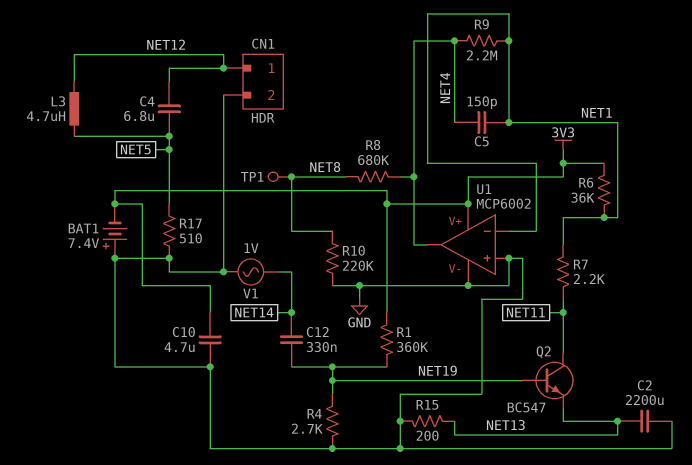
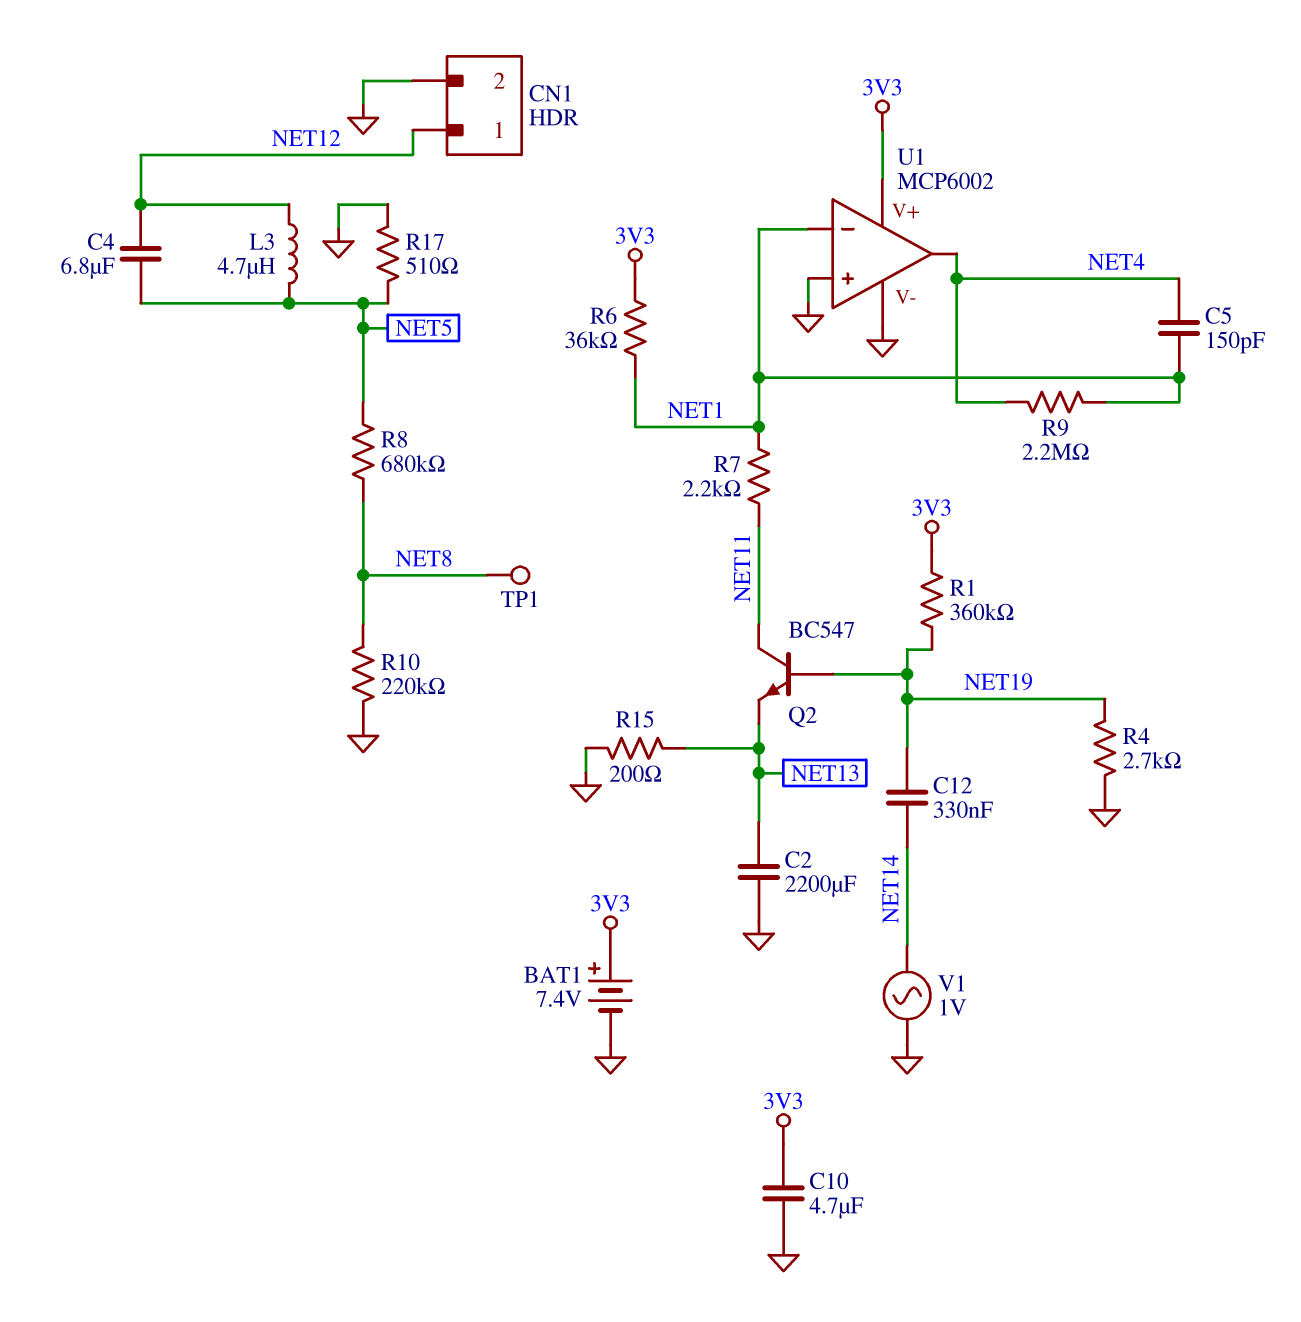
BAT1: 7.4V (plus GND, minus 3V3) -> 7.4V (plus 3V3, minus GND)
R8: 680k (NET4, NET8) -> 680k (NET5, NET8)

